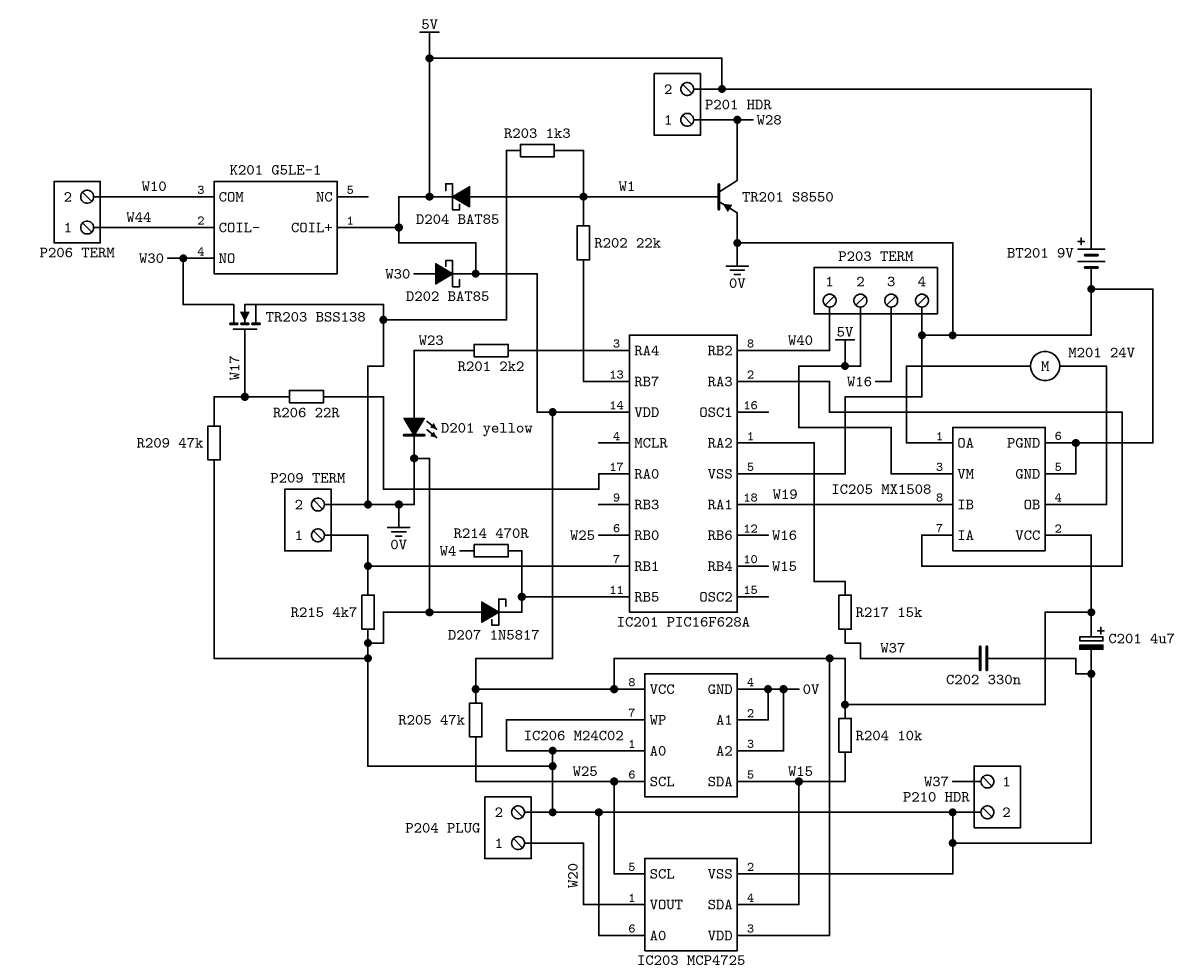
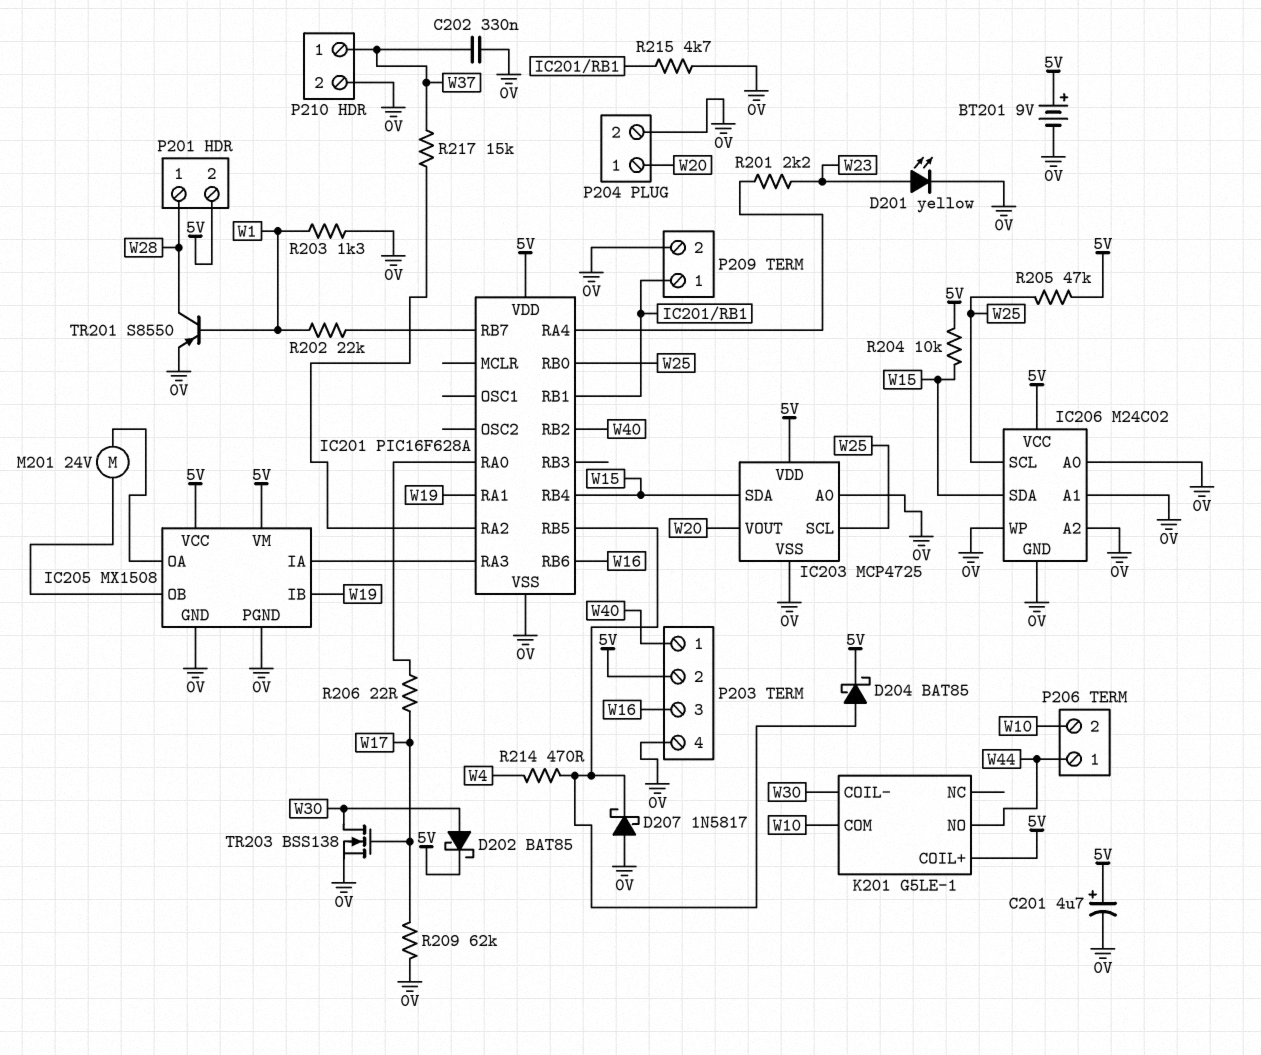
D204: schottky BAT85 (A W1, K 5V) -> schottky BAT85 (A IC201/RB5, K 5V)
K201 pin COIL-: W44 -> W30
K201 pin NO: W30 -> W44
R209: 47k (0V, W17) -> 62k (0V, W17)

